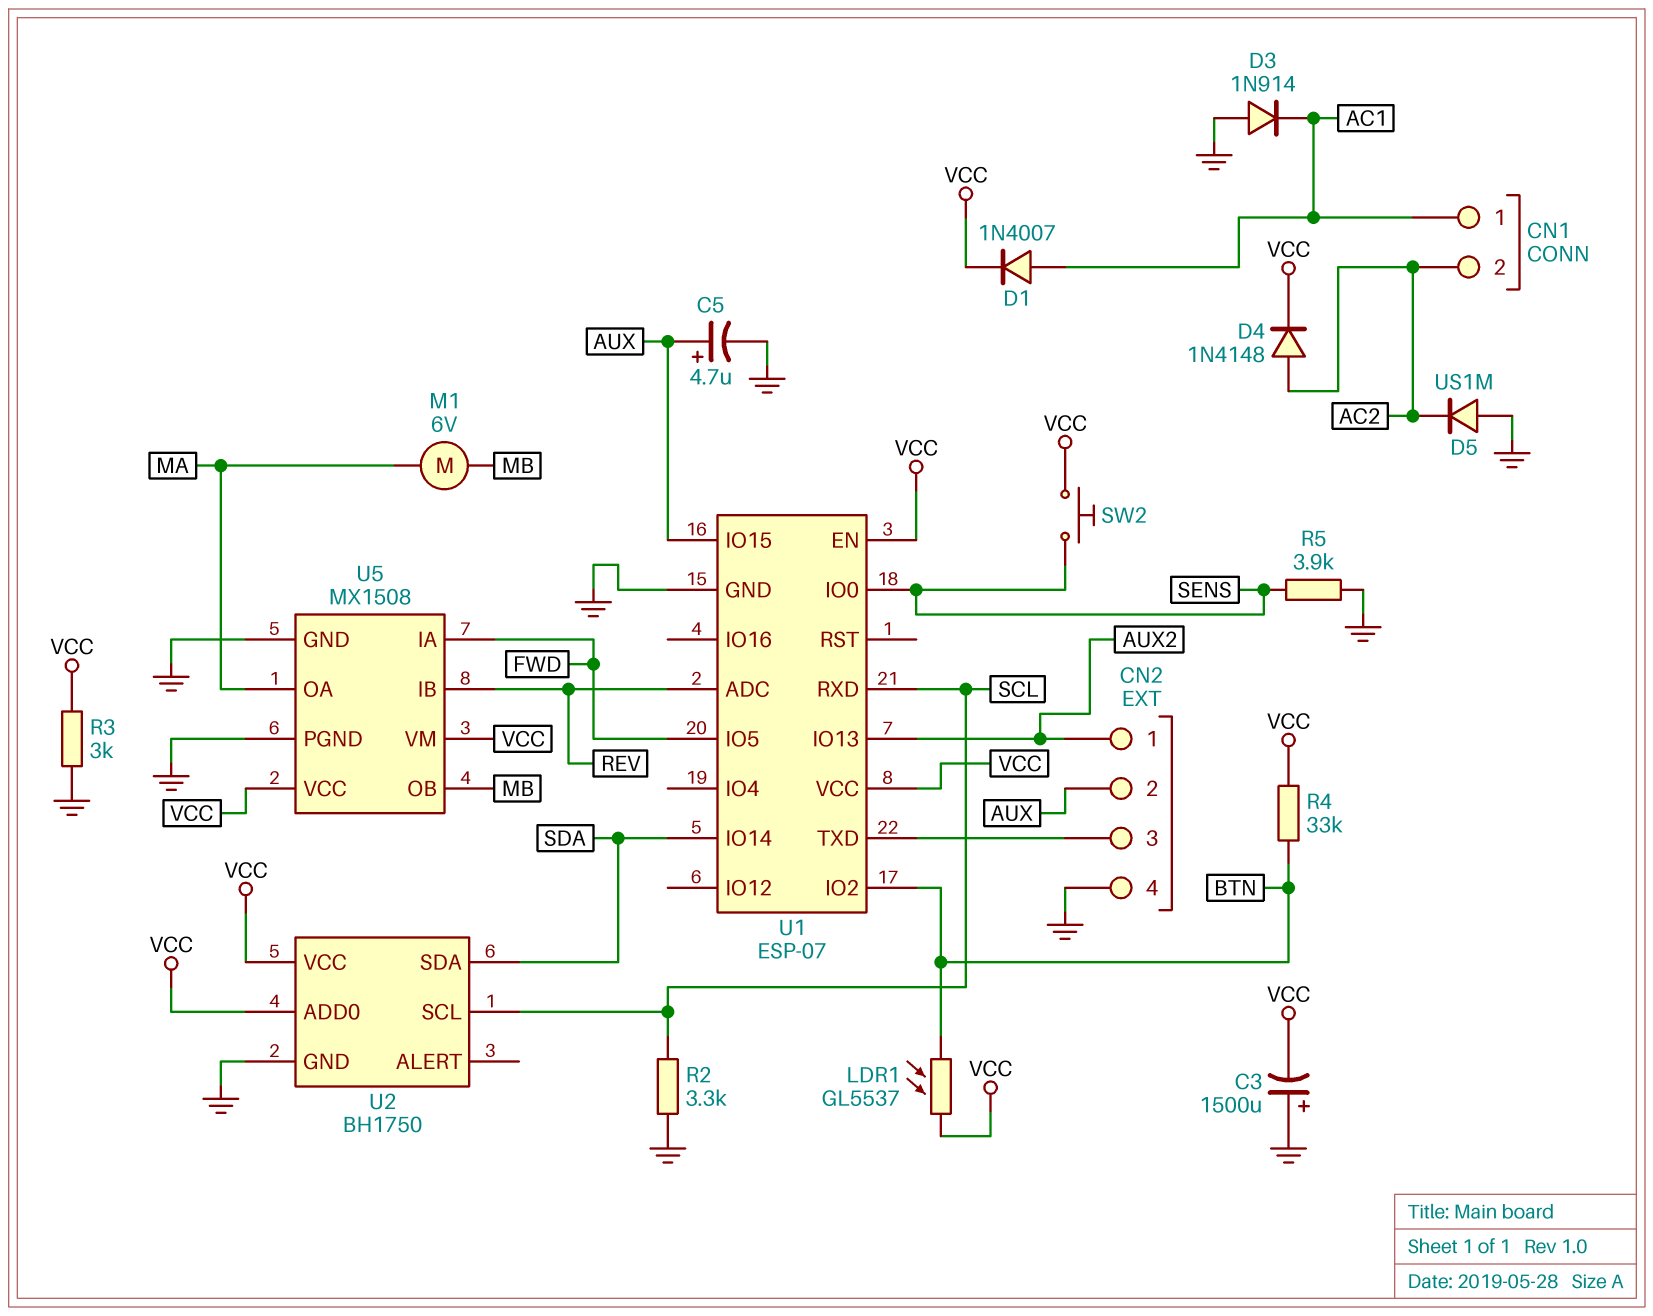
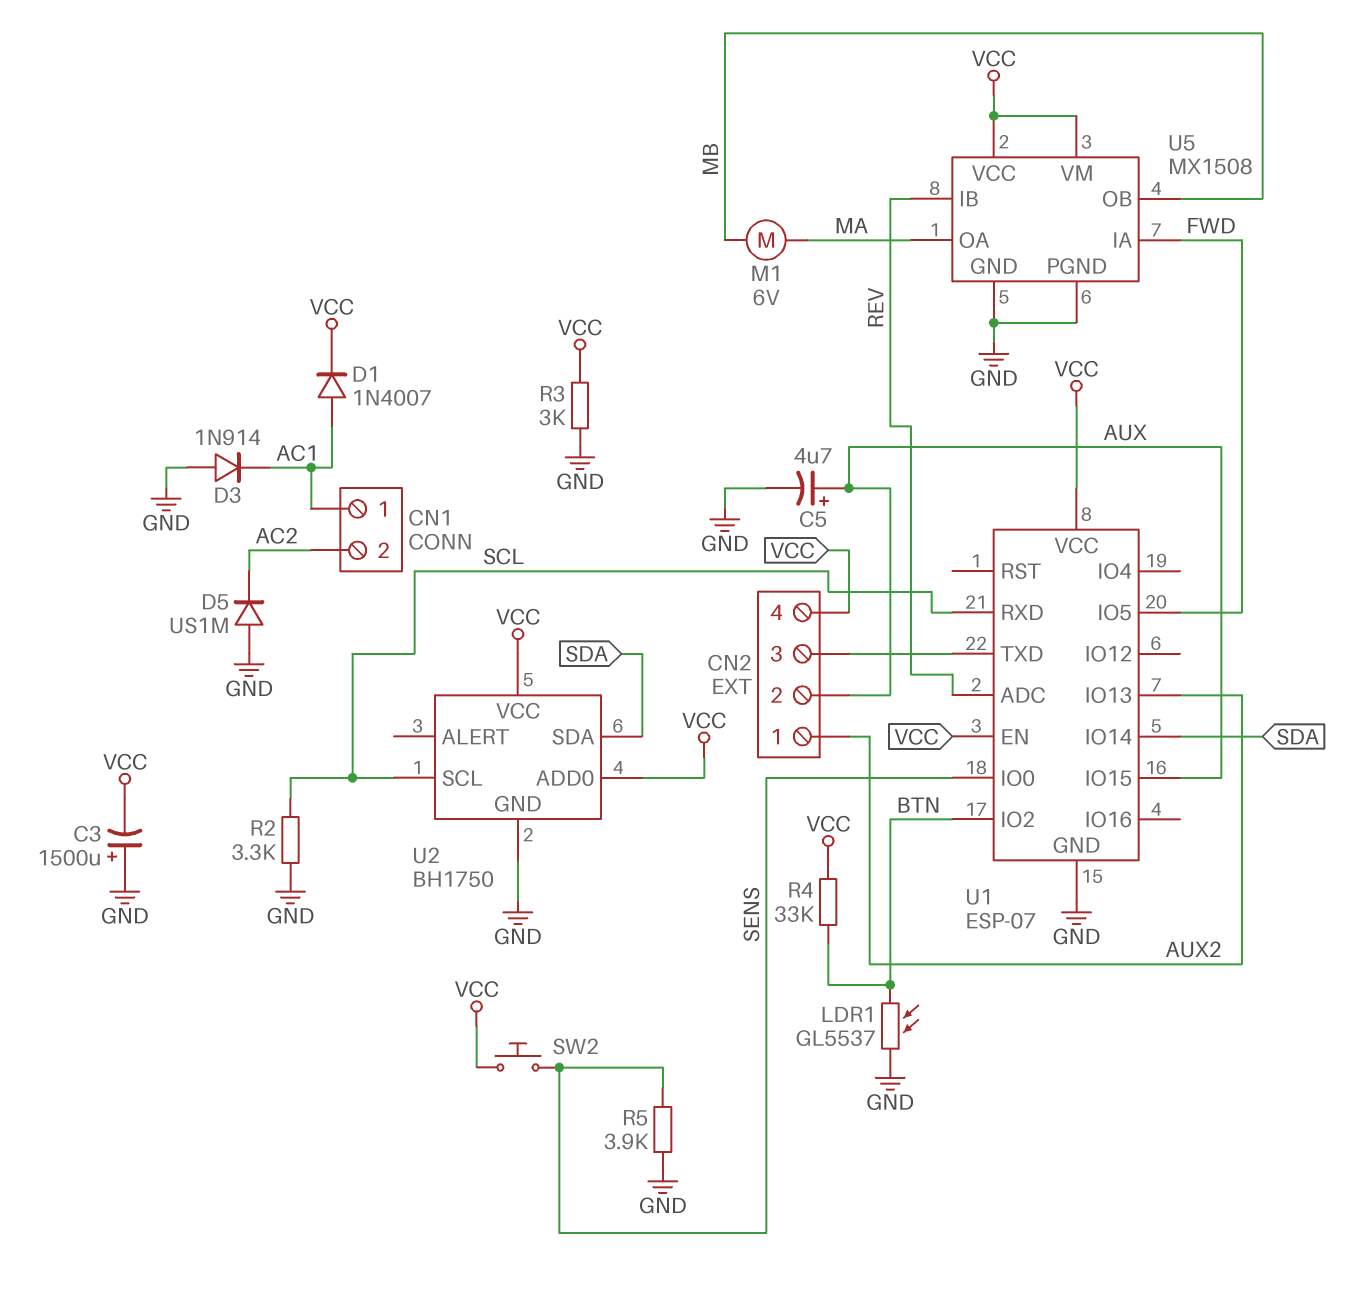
CN2 pin 4: GND -> VCC
D4: diode 1N4148 (A AC2, K VCC) -> none
LDR1: GL5537 (BTN, VCC) -> GL5537 (BTN, GND)

